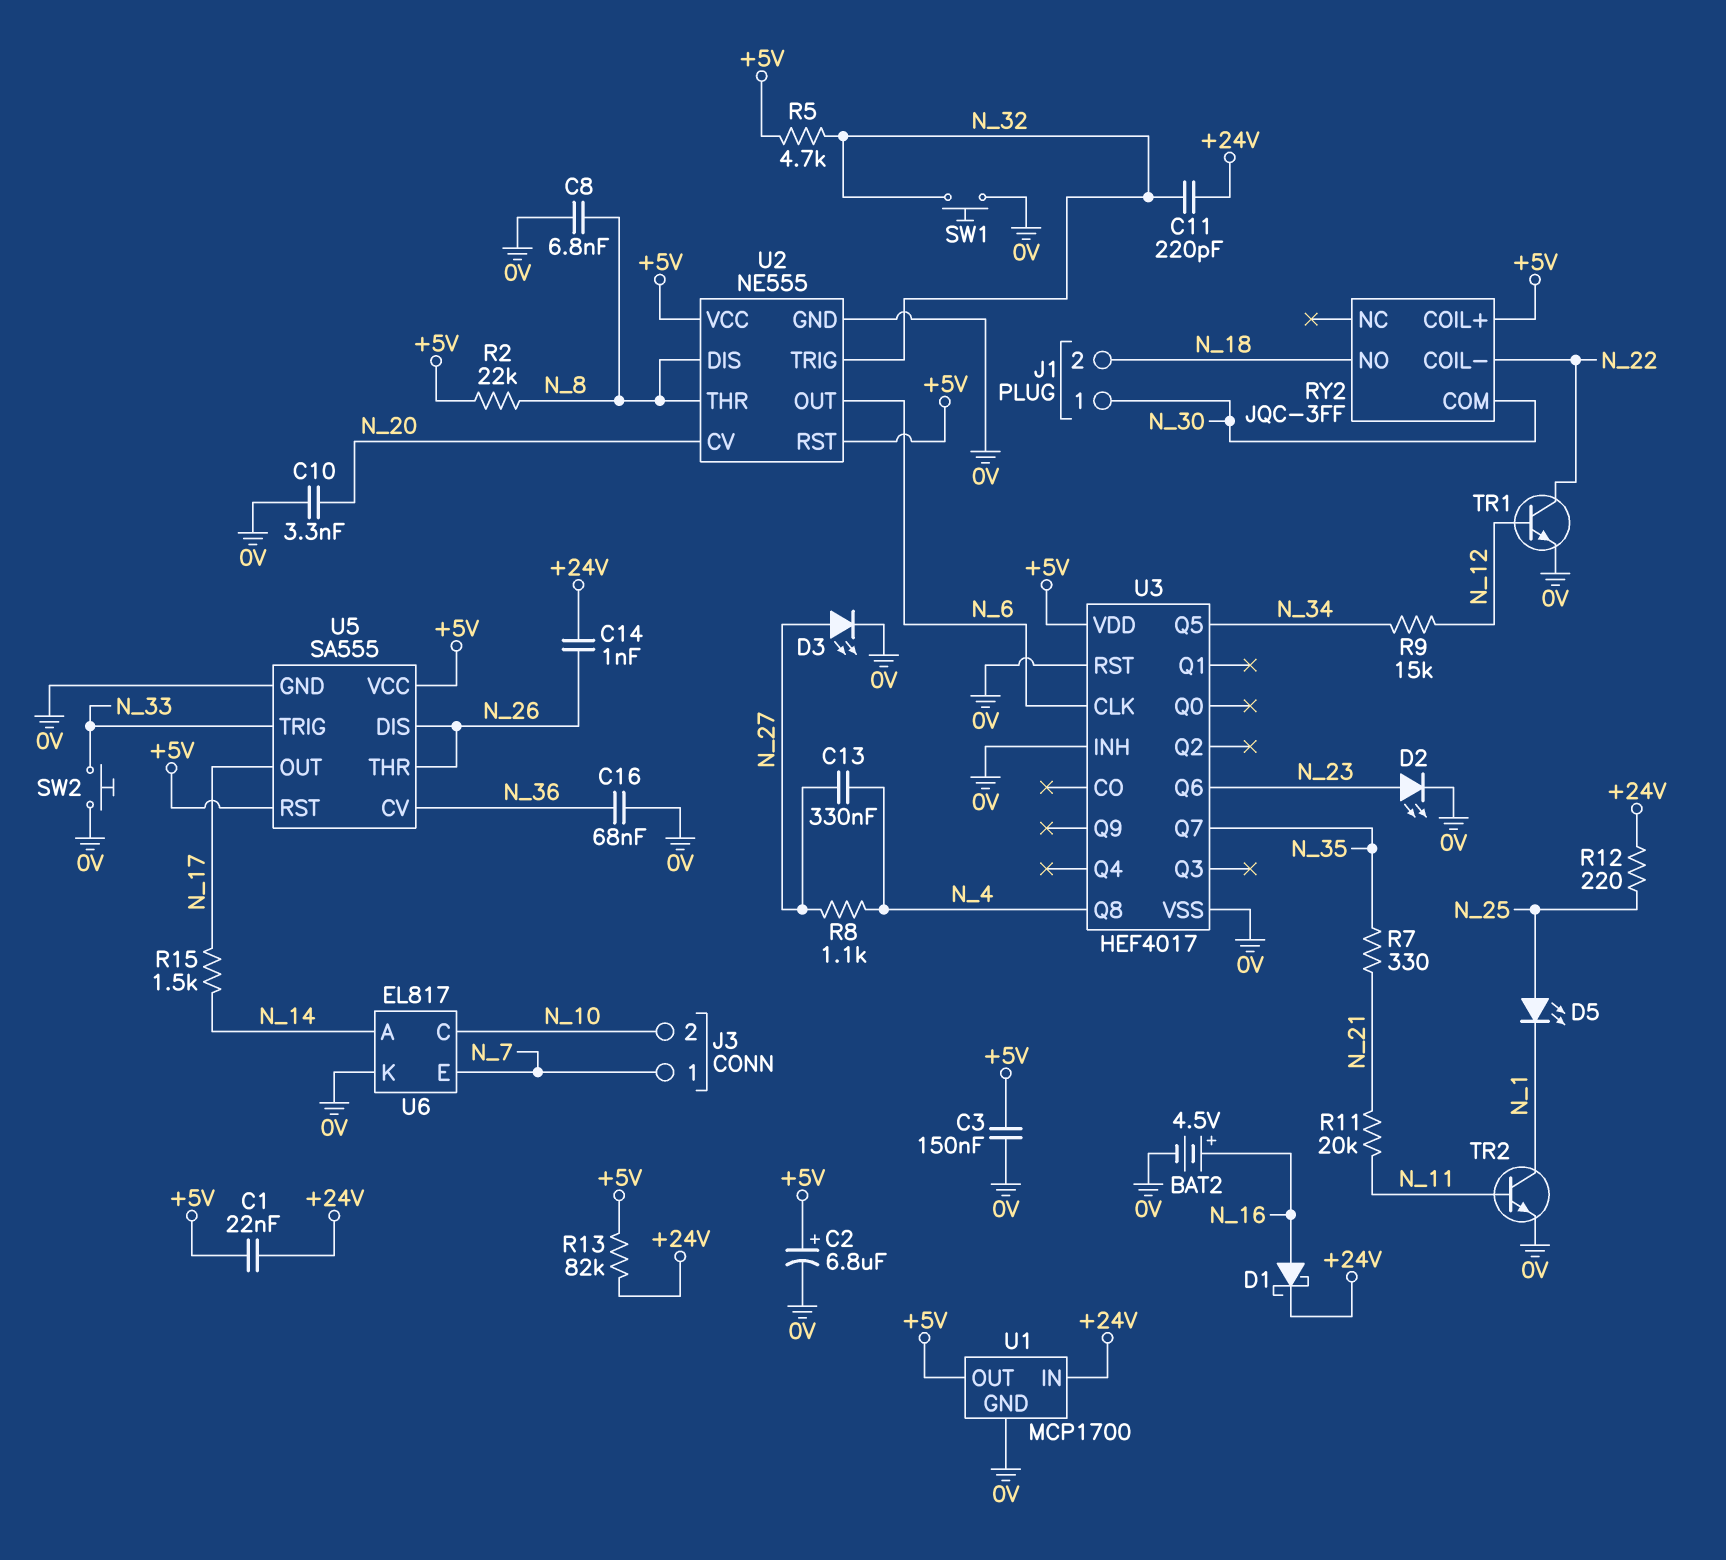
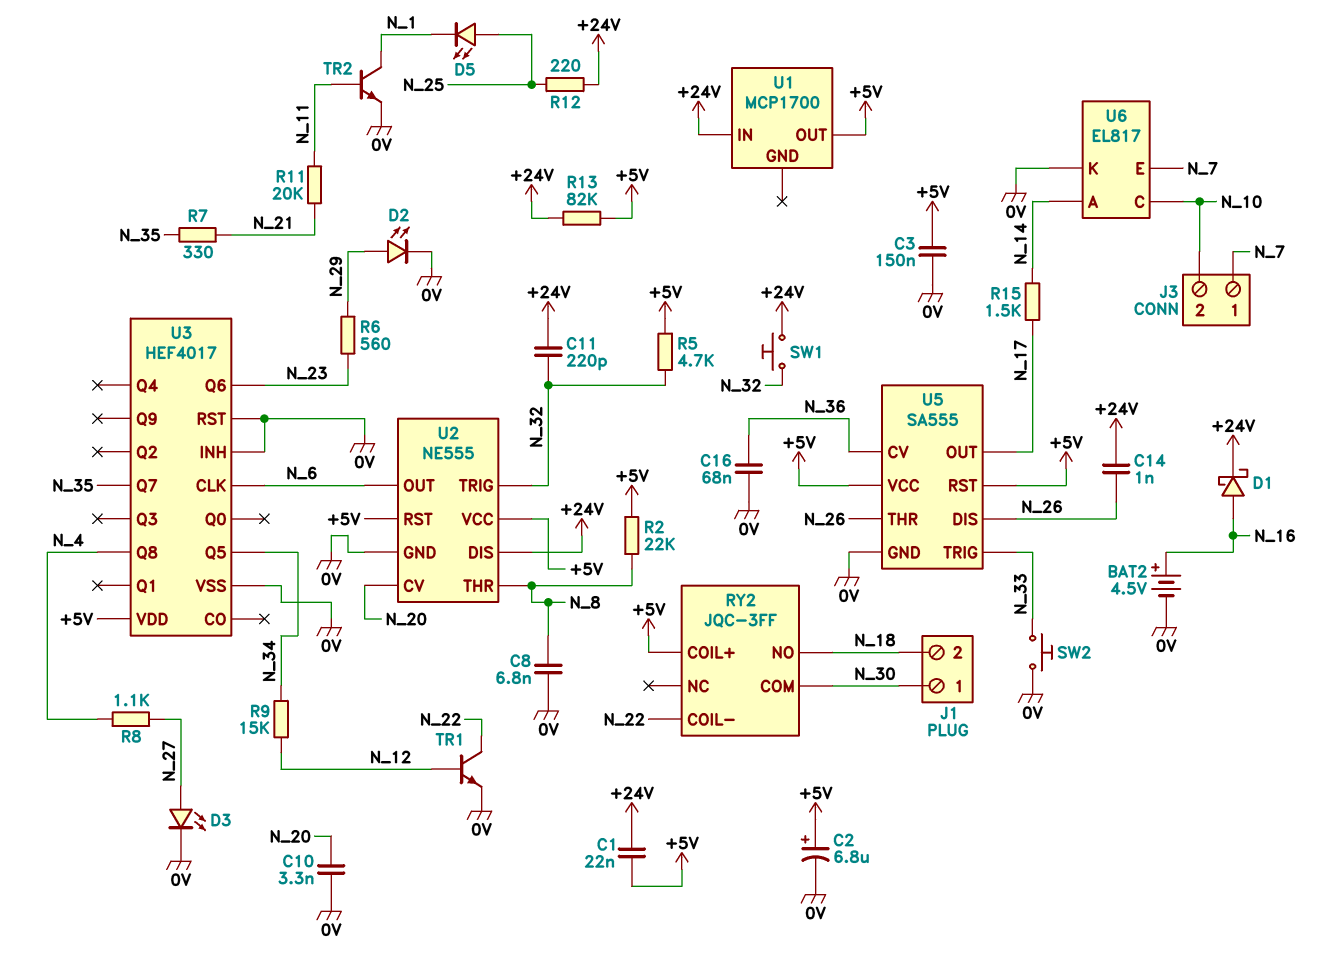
C13: 330nF (N_4, N_27) -> none
D2: LED (A N_23, K 0V) -> LED (A N_29, K 0V)
R6: none -> 560 (N_23, N_29)
SW1: button (0V, N_32) -> button (+24V, N_32)
U1 pin GND: 0V -> none
U2 pin DIS: N_8 -> +24V

